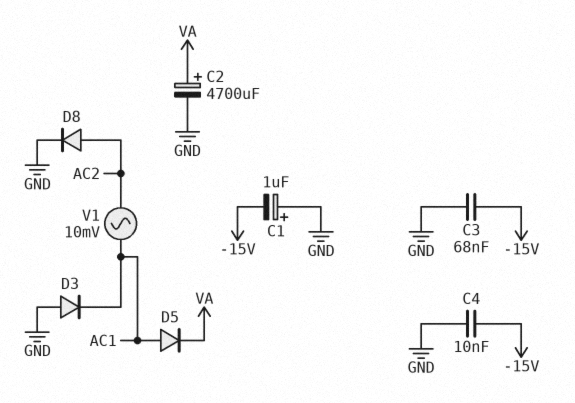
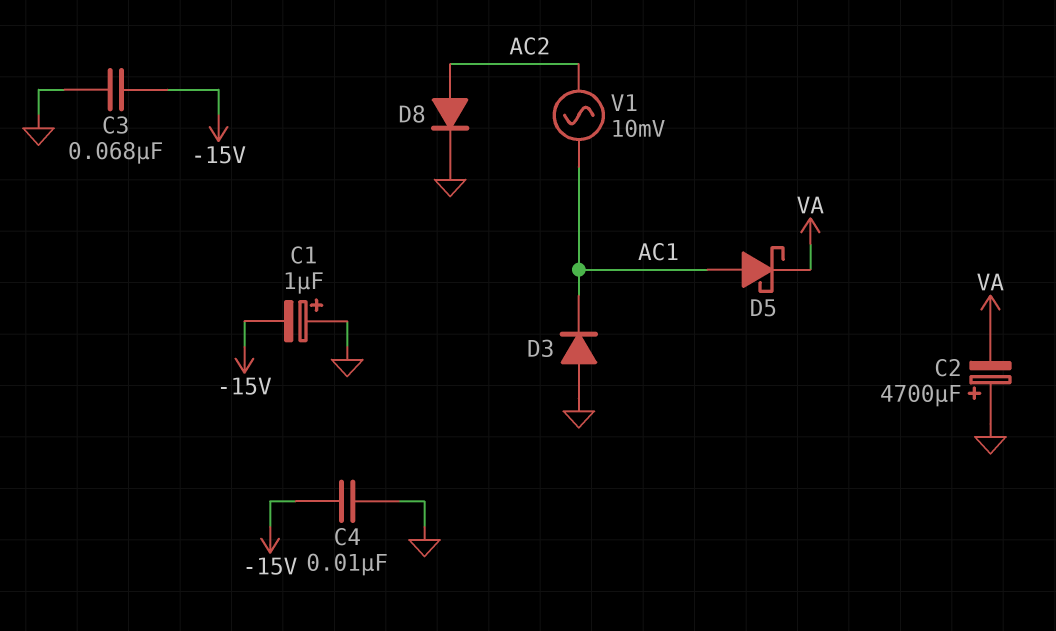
C2: 4700uF (plus VA, minus GND) -> 4700uF (plus GND, minus VA)
D5: diode (A AC1, K VA) -> schottky (A AC1, K VA)

